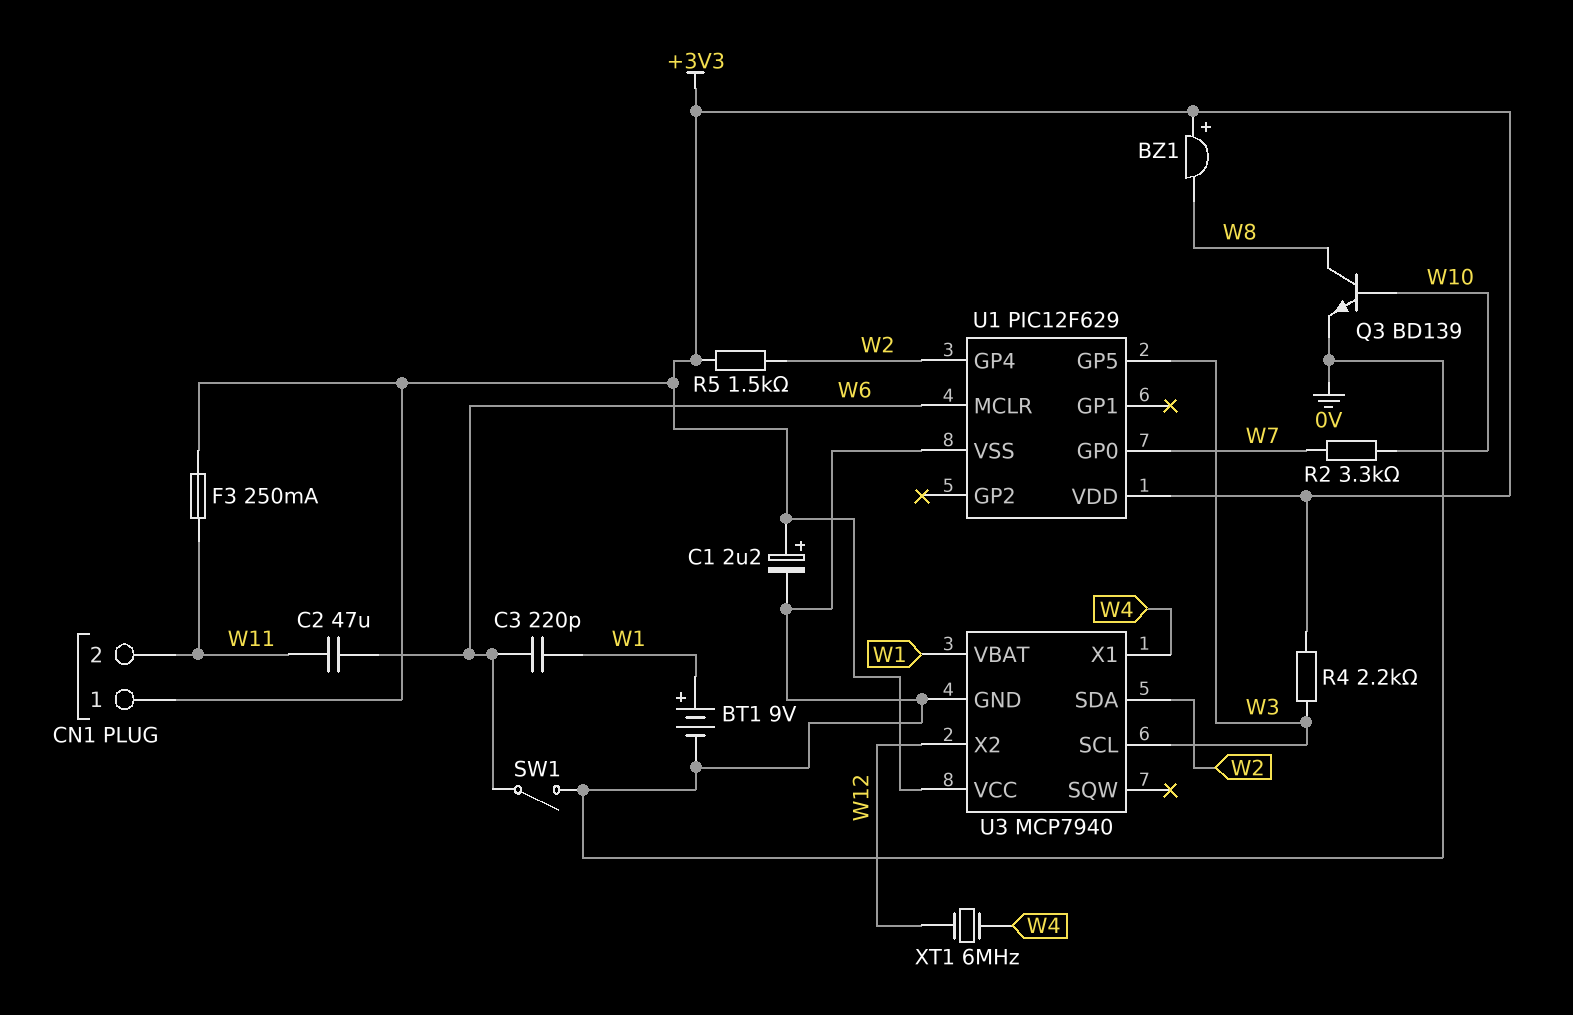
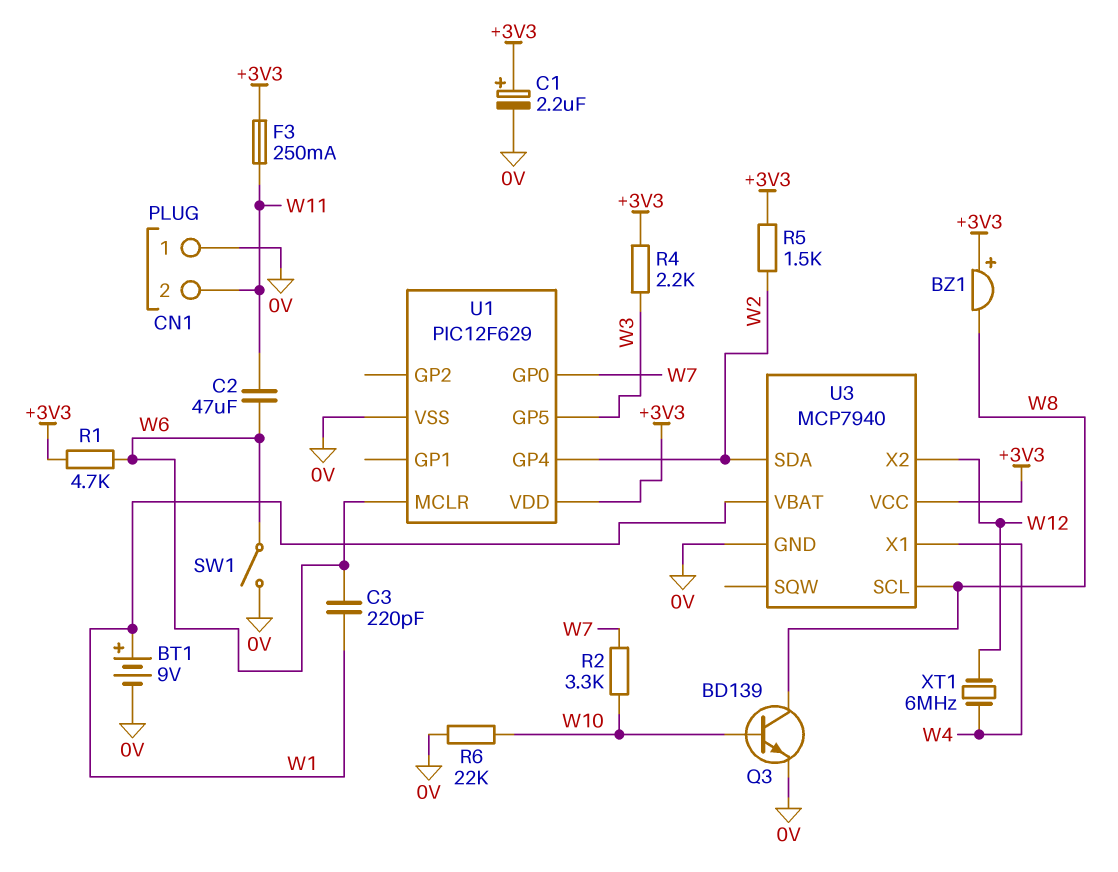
CN1 pin 1: +3V3 -> 0V
R1: none -> 4.7k (+3V3, W6)
R6: none -> 22k (0V, W10)
U3 pin SCL: W3 -> W8

